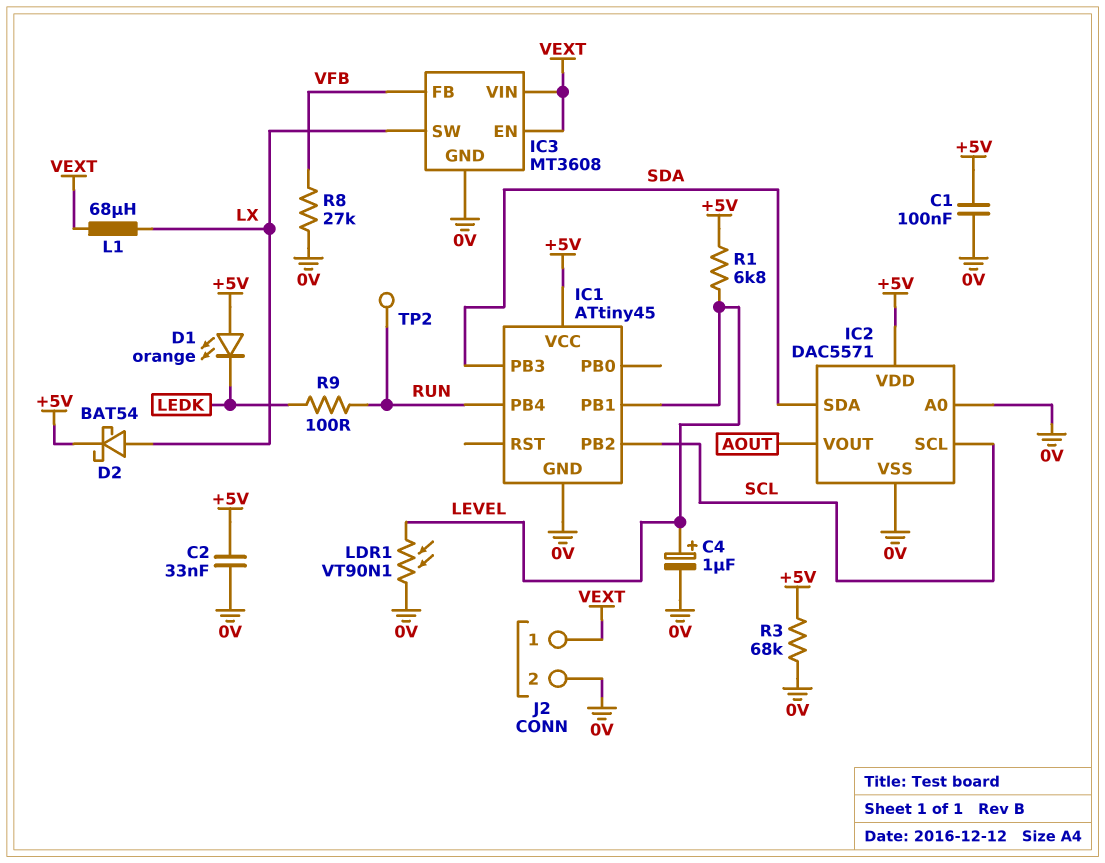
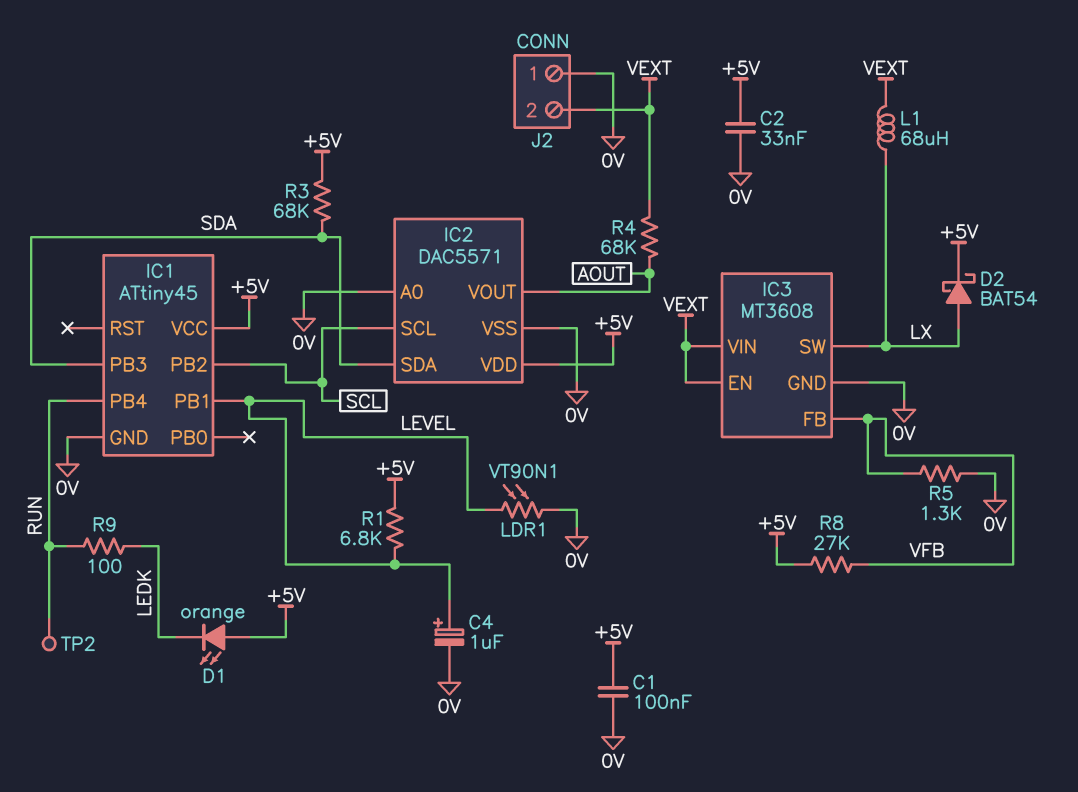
J2 pin 1: VEXT -> 0V
J2 pin 2: 0V -> VEXT
R3: 68k (+5V, 0V) -> 68k (+5V, SDA)
R4: none -> 68k (AOUT, VEXT)
R5: none -> 1.3k (0V, VFB)
R8: 27k (0V, VFB) -> 27k (+5V, VFB)

